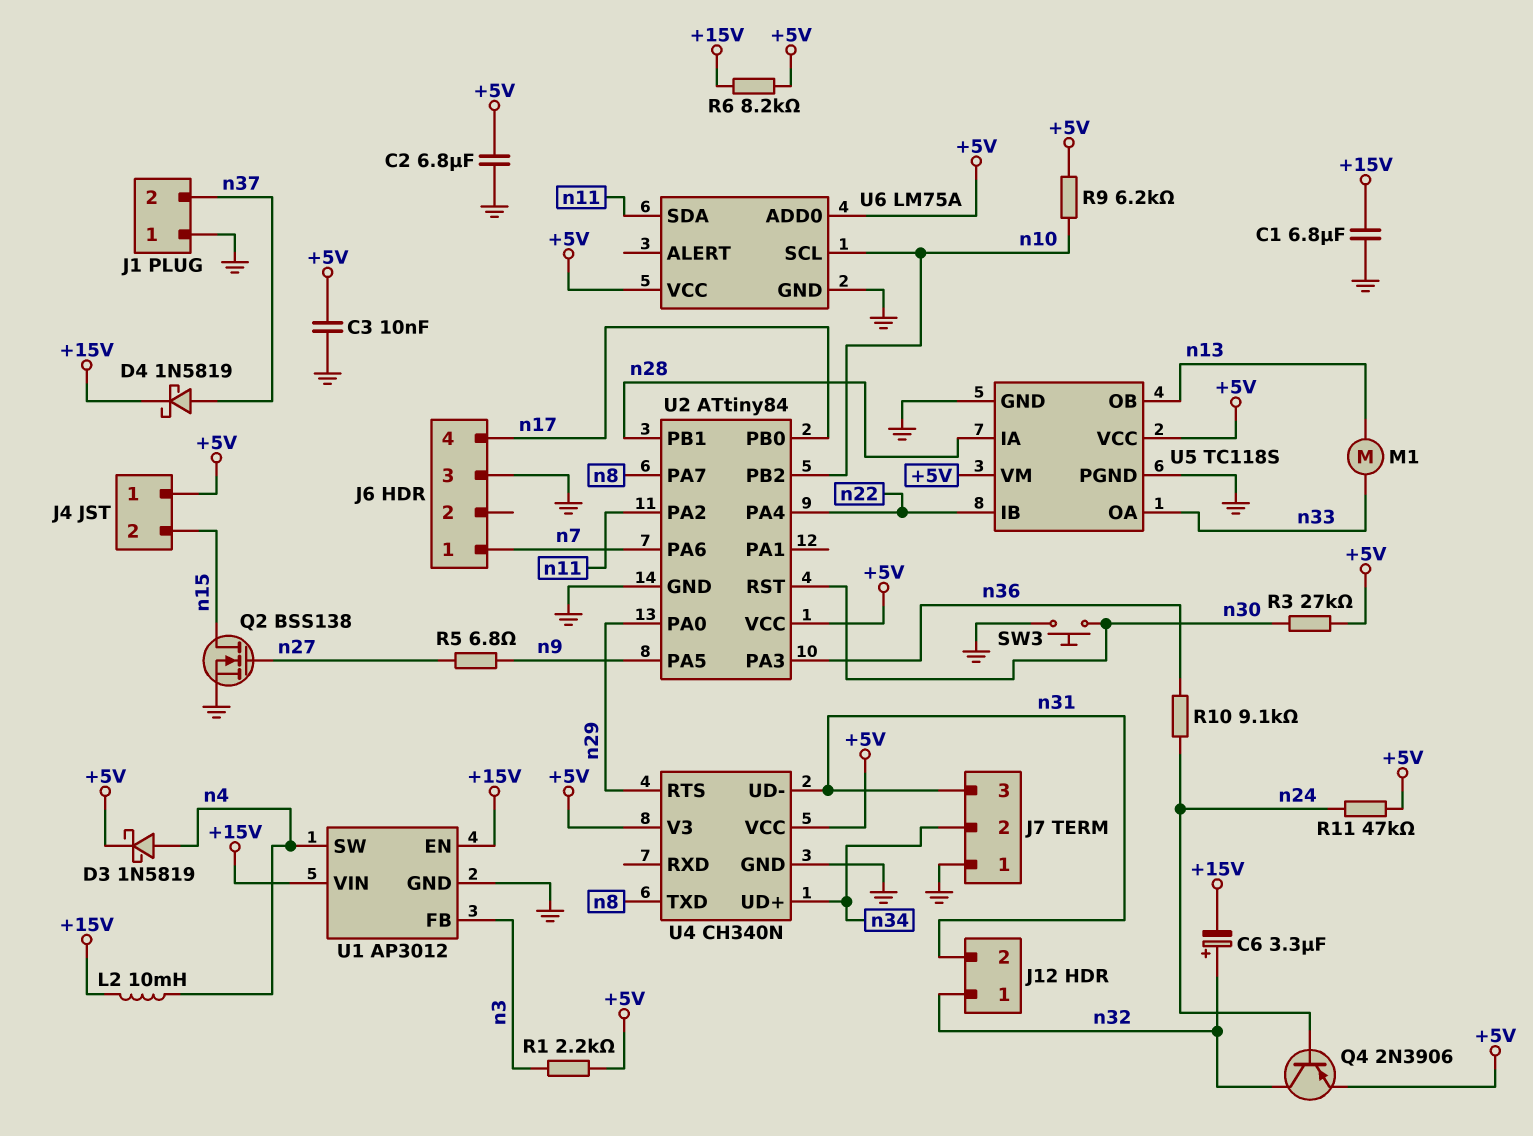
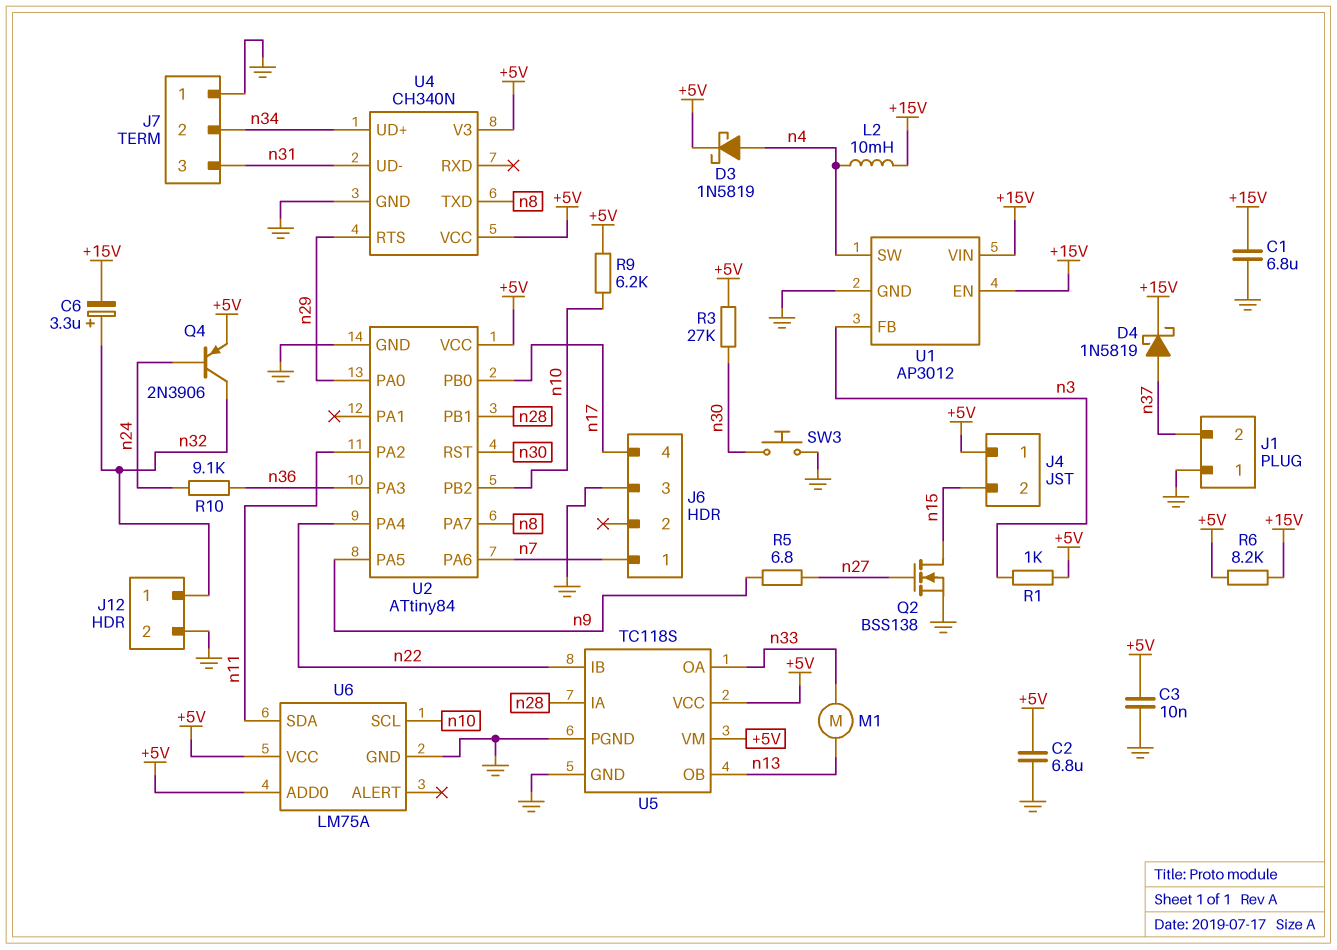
J12 pin 2: n31 -> GND
R1: 2.2k (+5V, n3) -> 1k (+5V, n3)
R11: 47k (+5V, n24) -> none

